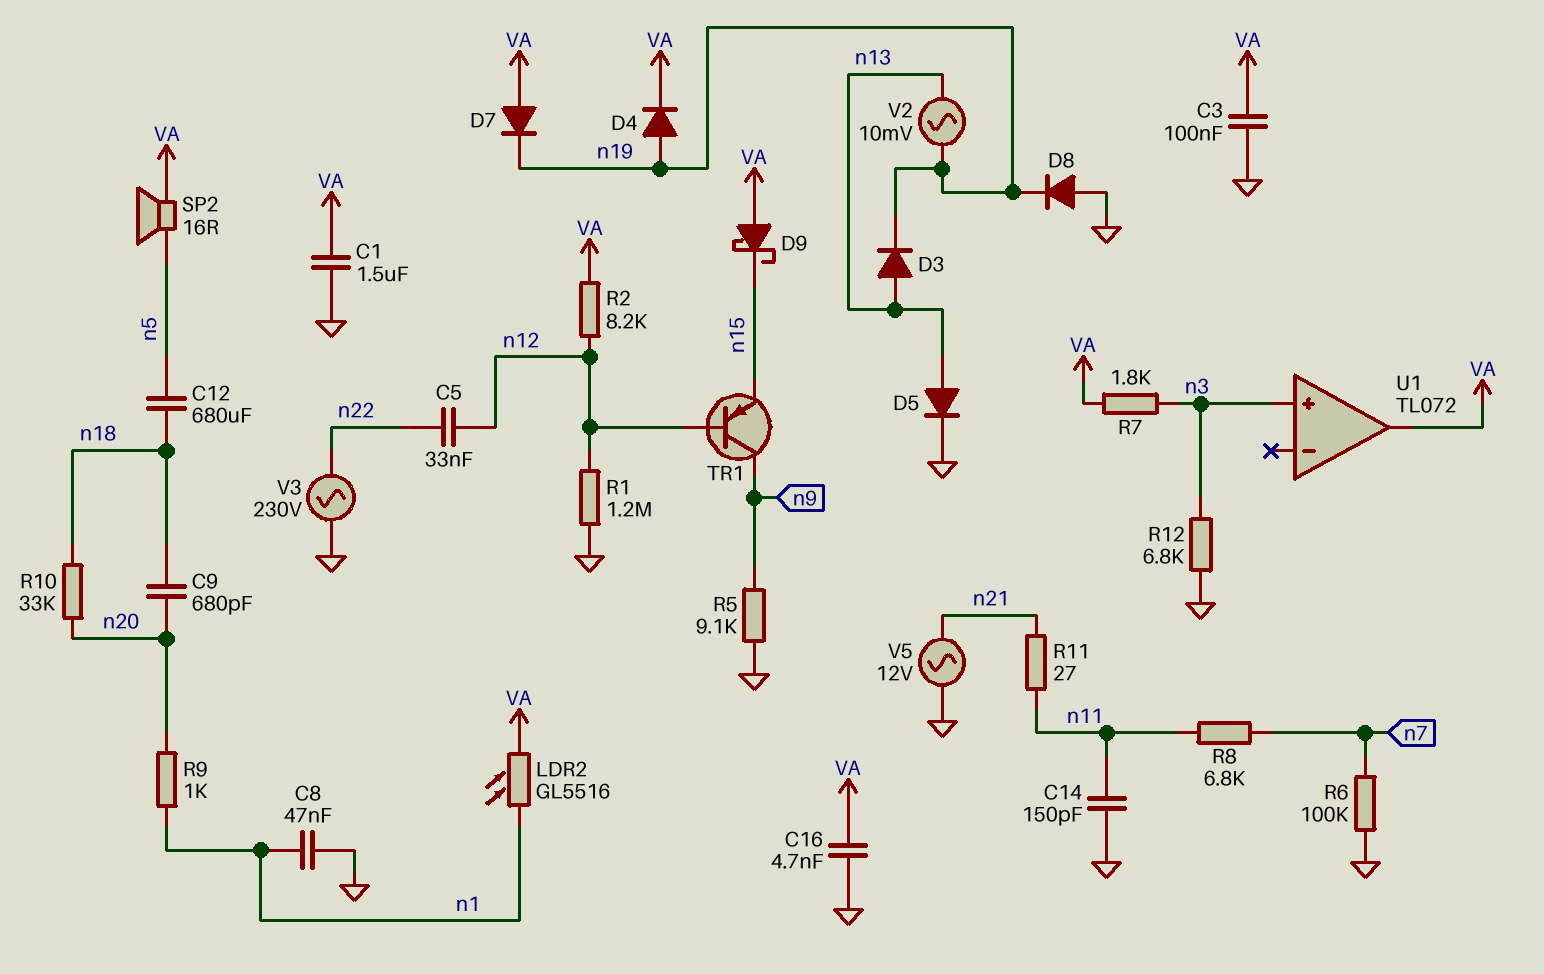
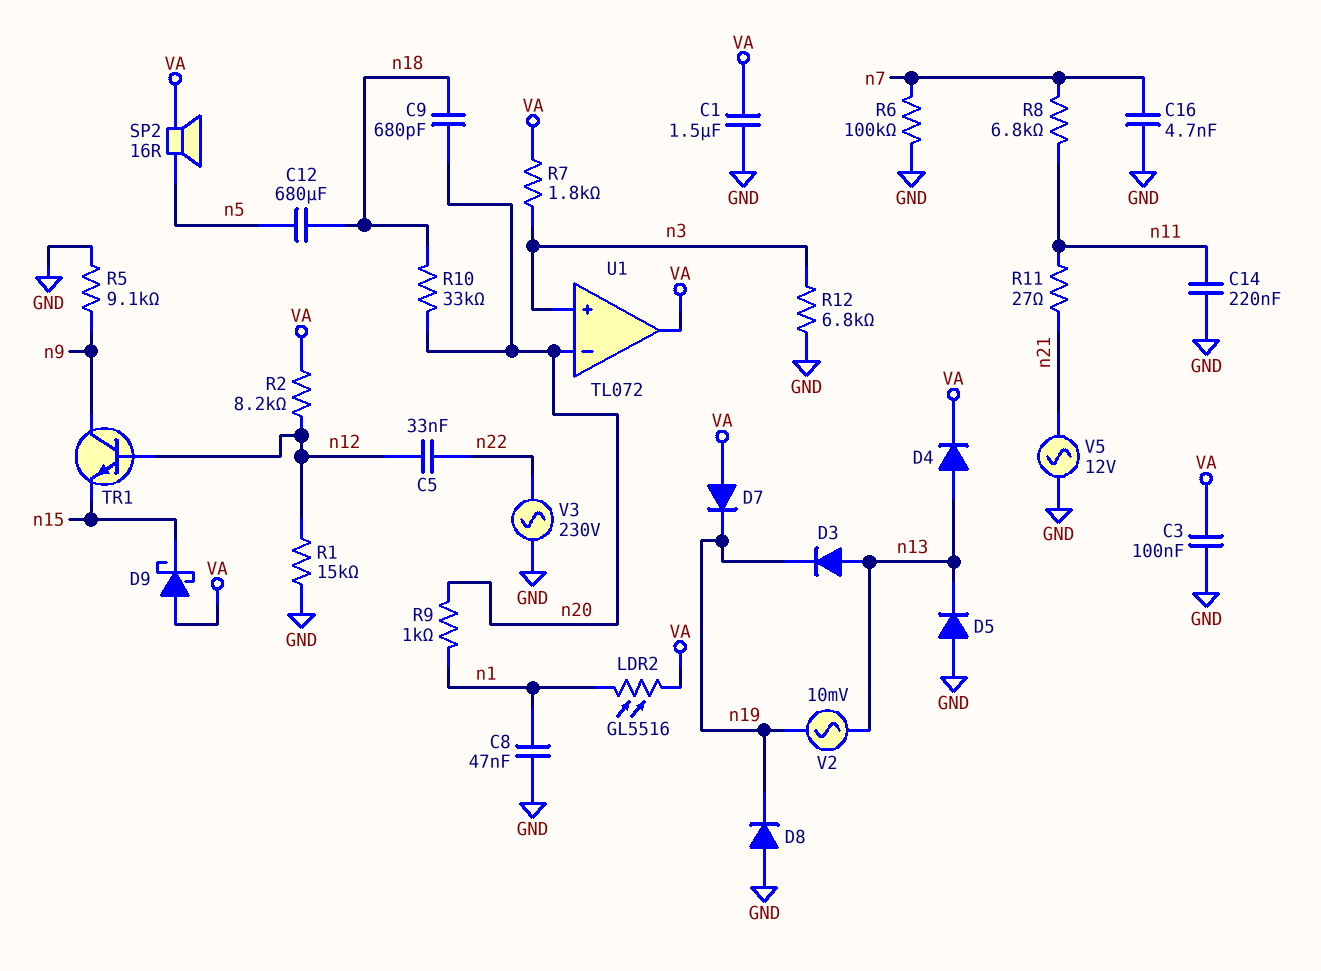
C14: 150pF (GND, n11) -> 220nF (GND, n11)
C16: 4.7nF (GND, VA) -> 4.7nF (GND, n7)
D4: diode (A n19, K VA) -> diode (A n13, K VA)
D5: diode (A n13, K GND) -> diode (A GND, K n13)
R1: 1.2M (GND, n12) -> 15k (GND, n12)
TR1: PNP (B n12, C n9, E n15) -> NPN (B n12, C n9, E n15)
U1 pin in-: none -> n20

